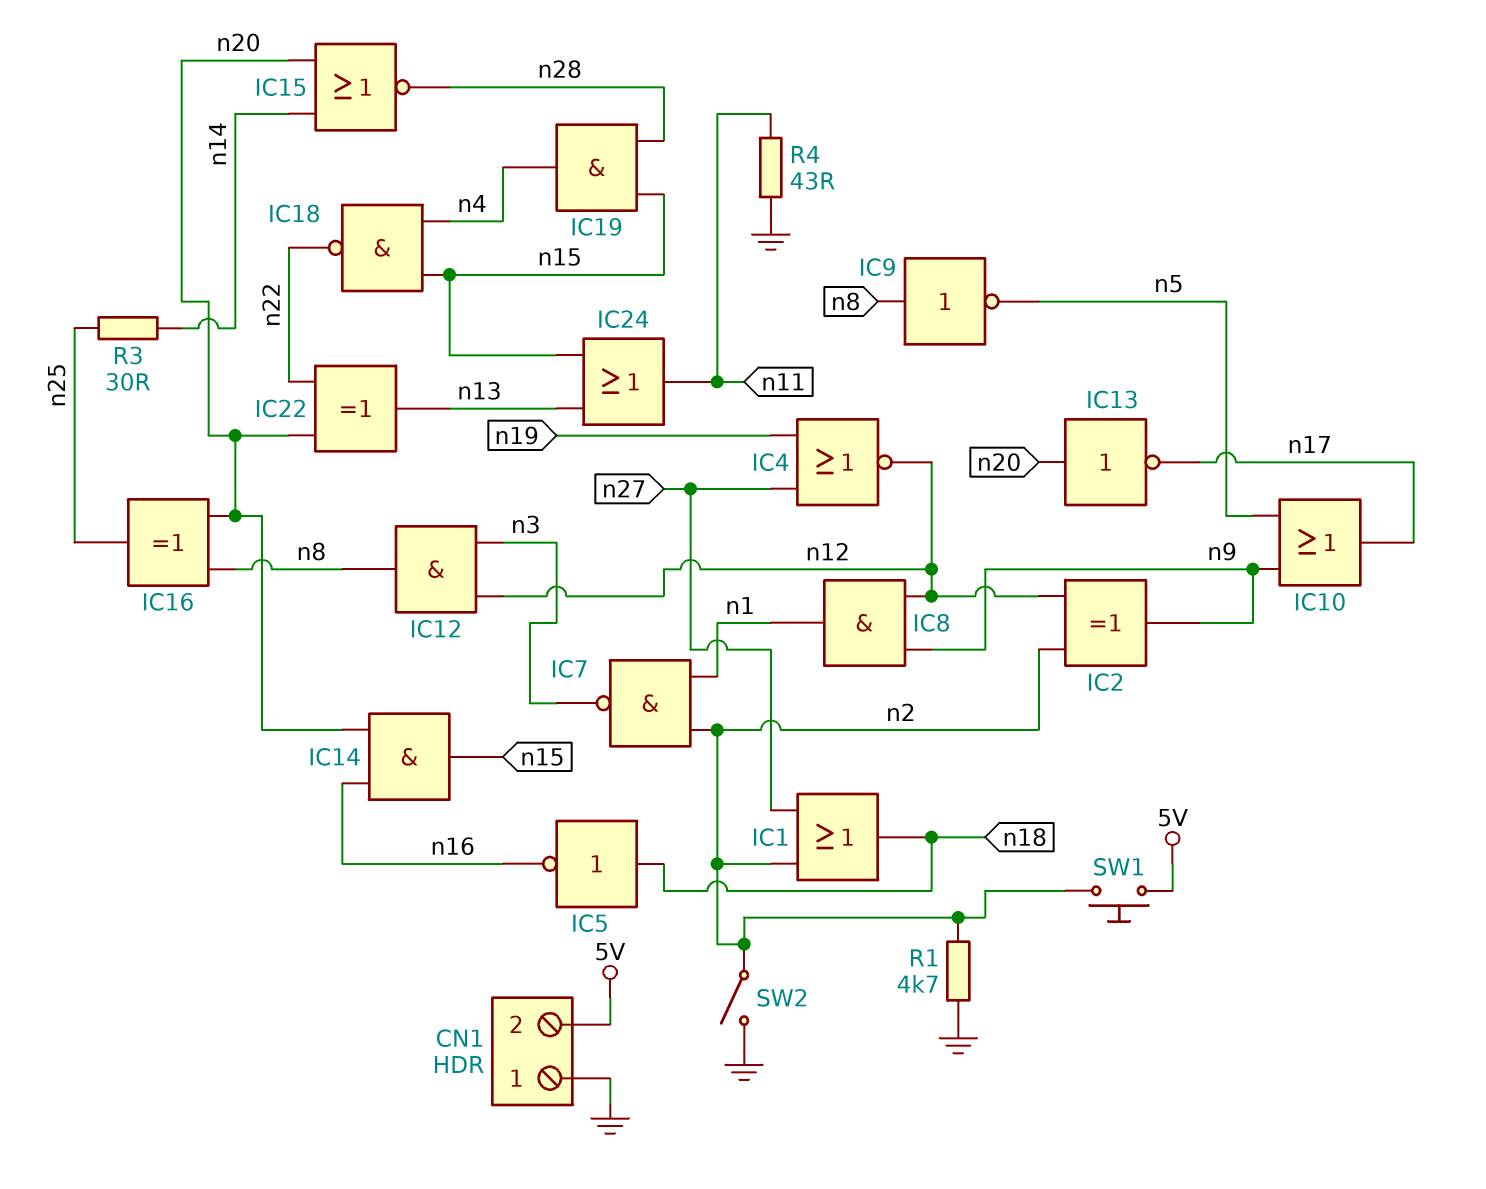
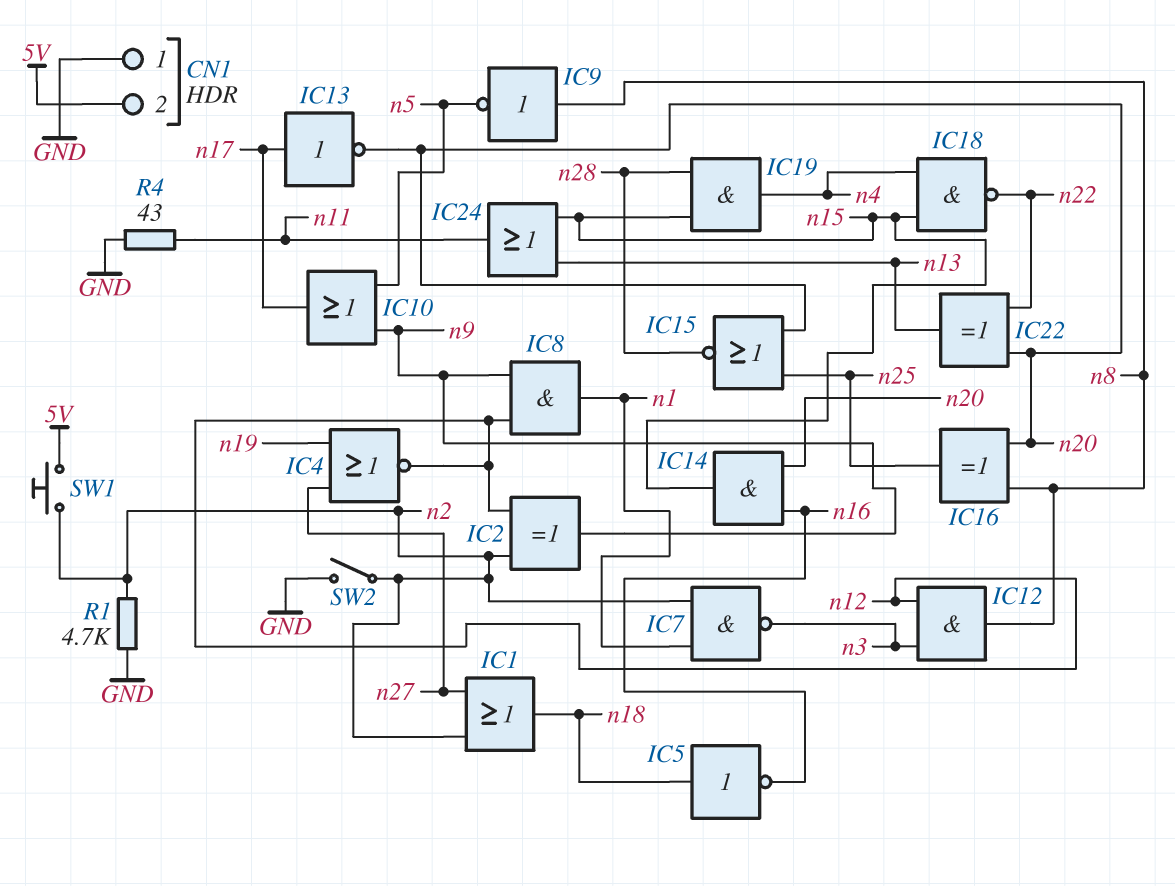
IC13: NOT (in n20, out n17) -> NOT (in n17, out n20)
IC15: NOR (in n14, in n20, out n28) -> NOR (in n20, in n25, out n28)
R3: 30 (n14, n25) -> none

